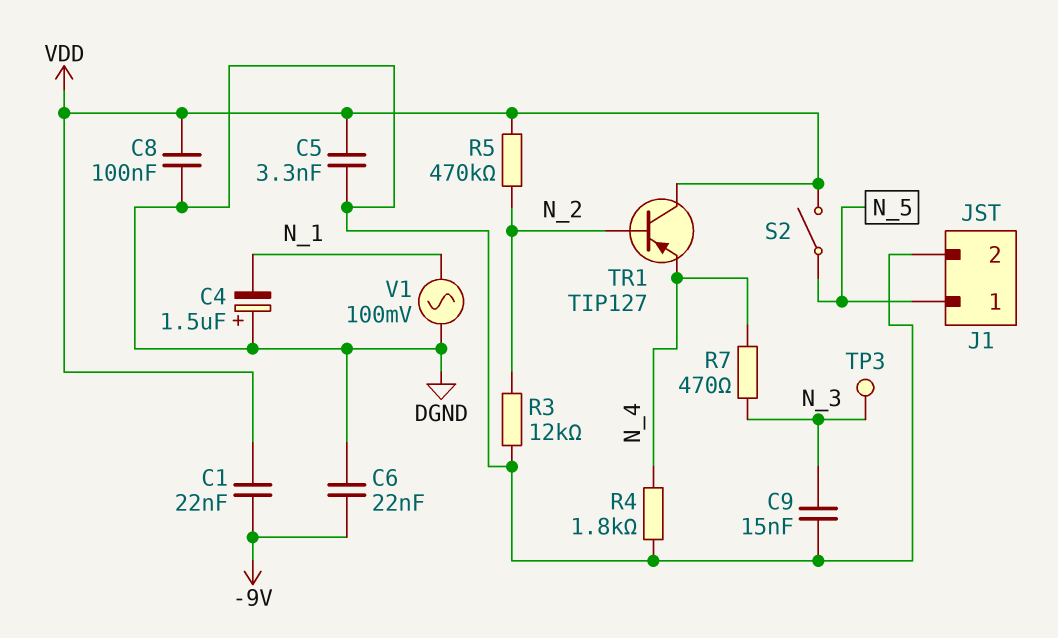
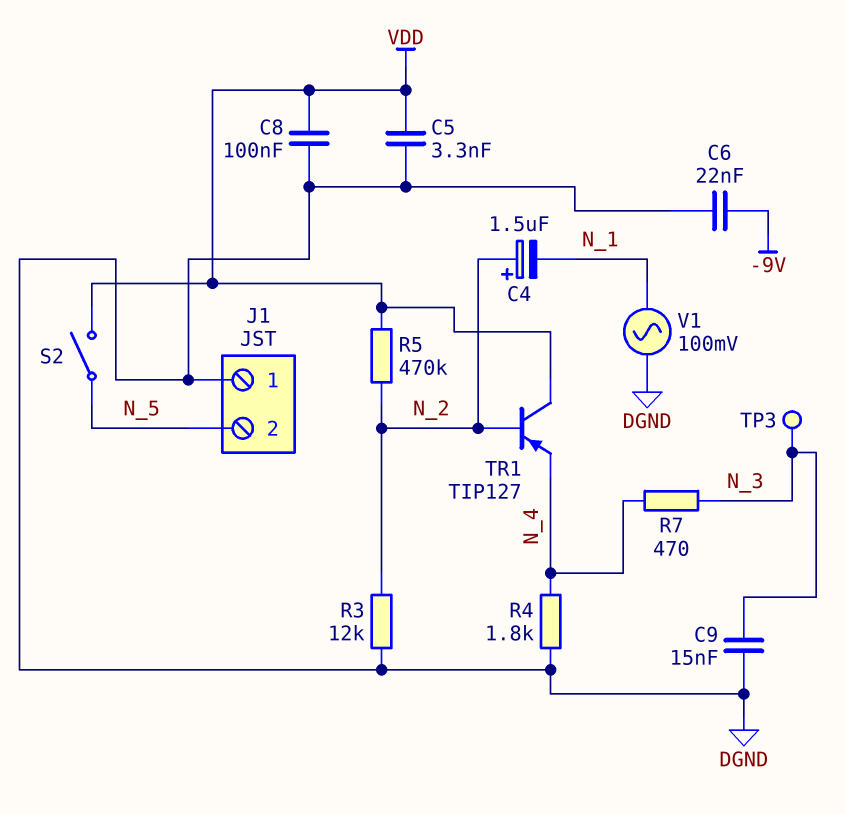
C1: 22nF (-9V, VDD) -> none
C4: 1.5uF (plus DGND, minus N_1) -> 1.5uF (plus N_2, minus N_1)
J1 pin 1: N_5 -> DGND
J1 pin 2: DGND -> N_5

